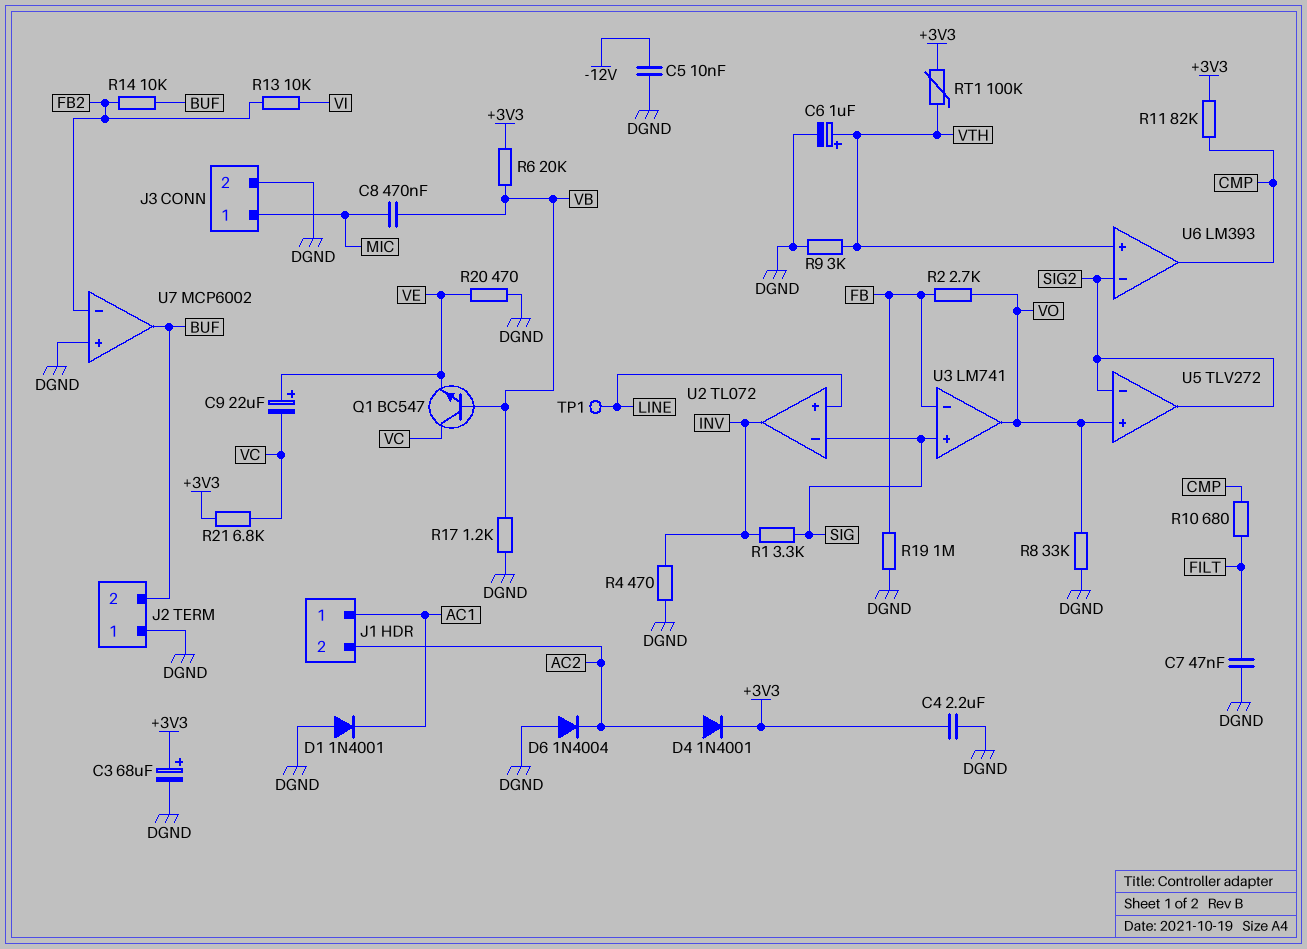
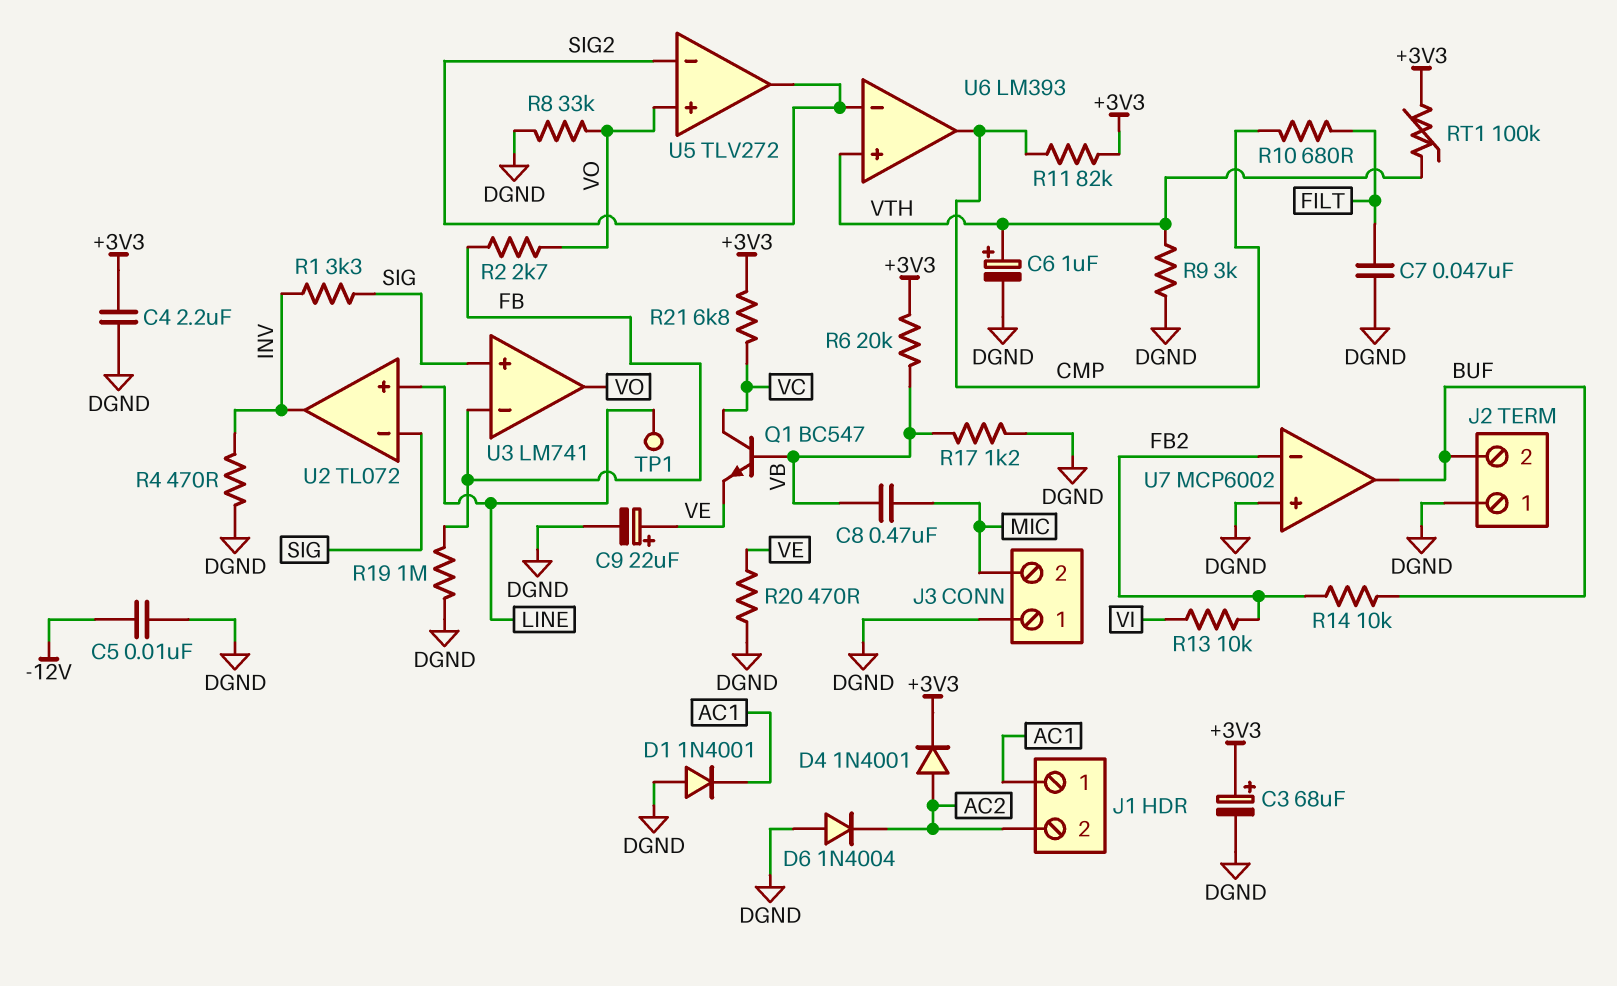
C9: 22uF (plus VE, minus VC) -> 22uF (plus VE, minus DGND)
J3 pin 1: MIC -> DGND
J3 pin 2: DGND -> MIC

